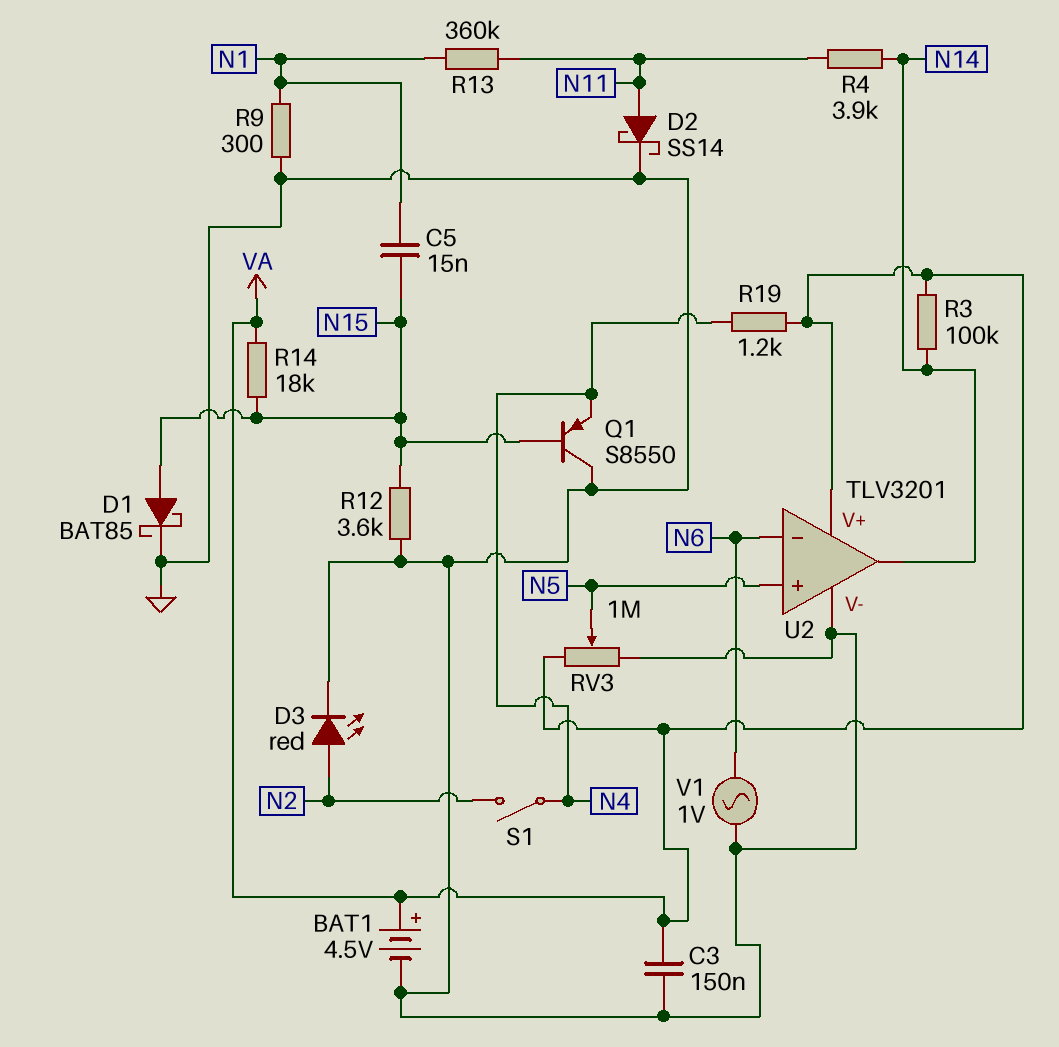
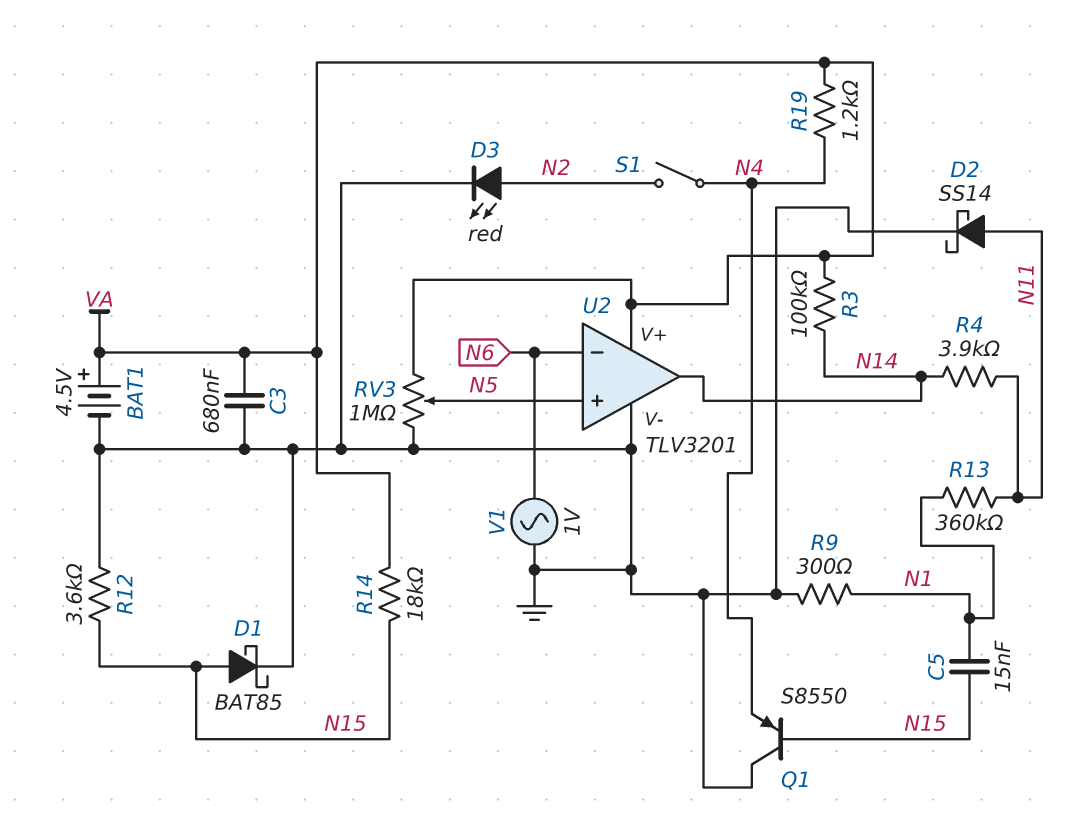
C3: 150nF (GND, VA) -> 680nF (GND, VA)

